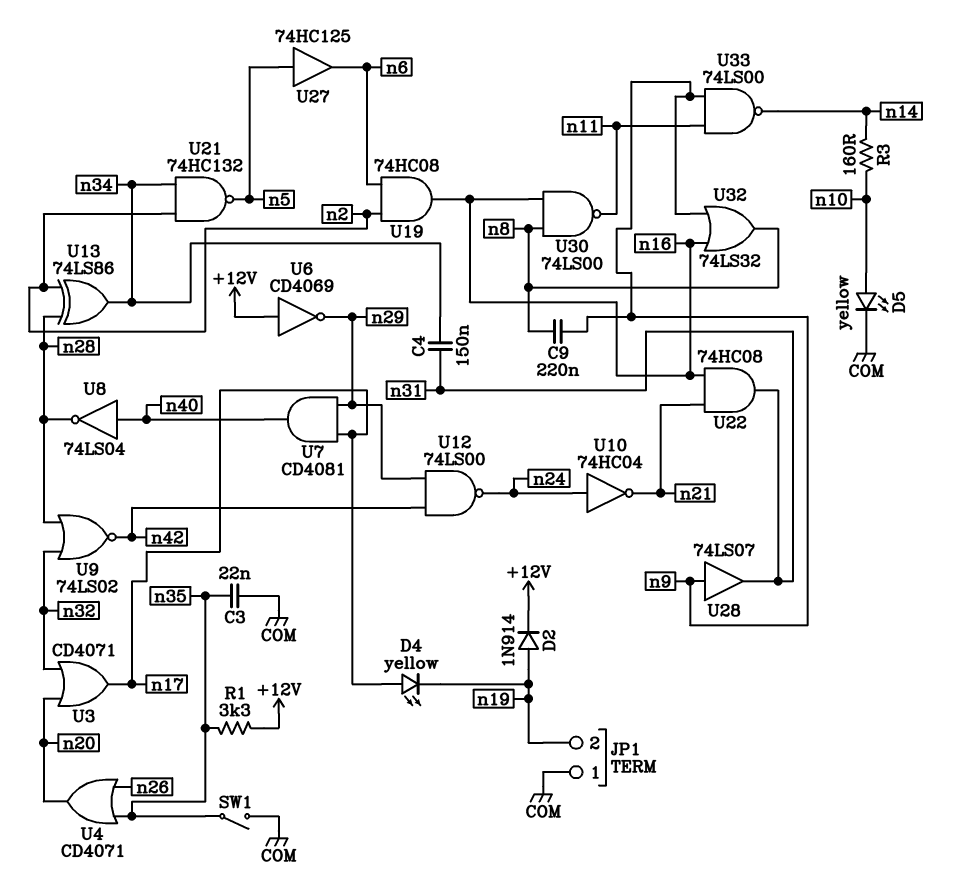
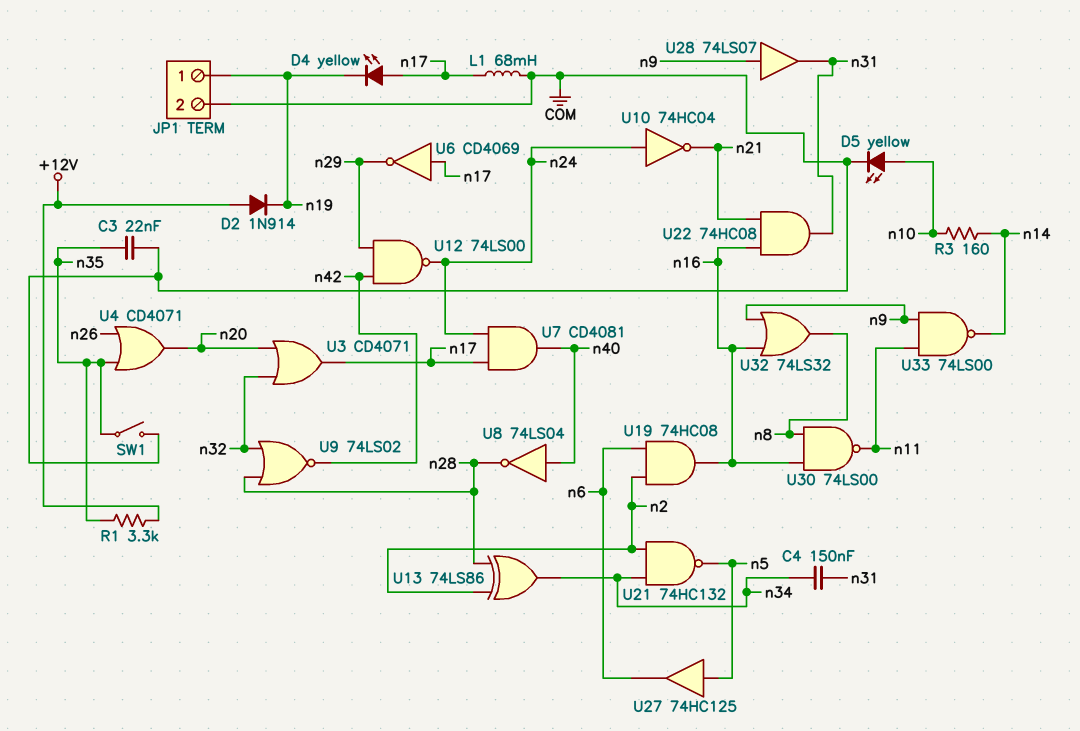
C9: 220nF (n8, n9) -> none
D2: diode 1N914 (A n19, K +12V) -> diode 1N914 (A +12V, K n19)
JP1 pin 1: COM -> n19
JP1 pin 2: n19 -> COM
L1: none -> 68mH (COM, n17)
U6: NOT CD4069 (in +12V, out n29) -> NOT CD4069 (in n17, out n29)
U7: AND CD4081 (in n17, in n29, out n40) -> AND CD4081 (in n17, in n24, out n40)

